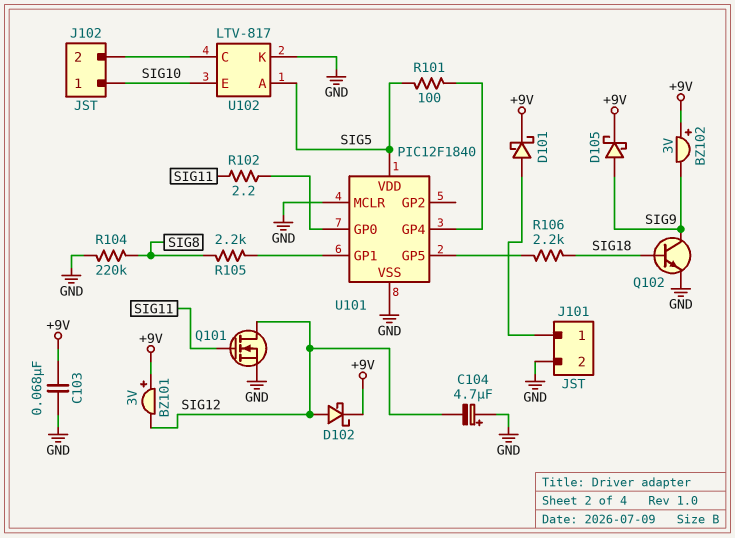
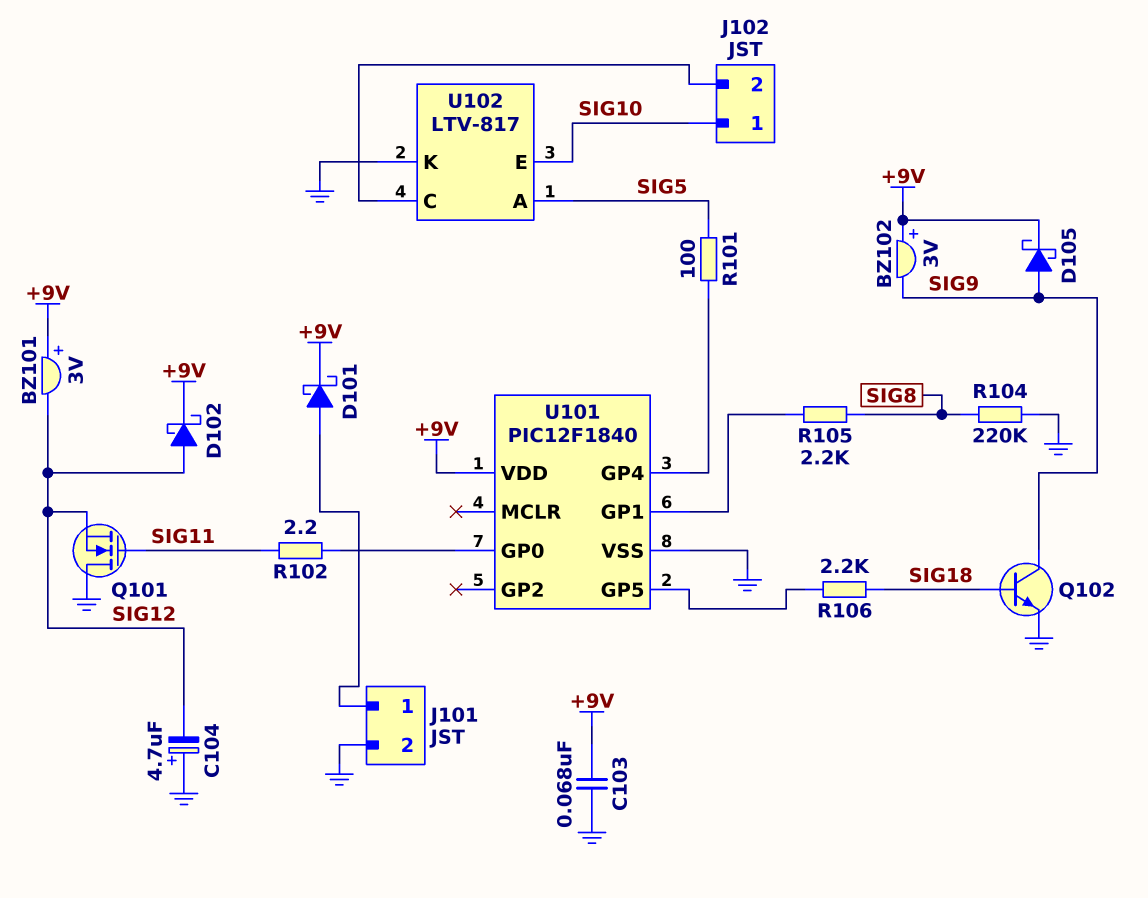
Q101: NMOS (G SIG11, D SIG12, S GND) -> NMOS (G SIG11, D GND, S SIG12)
U101 pin MCLR: GND -> none
U101 pin VDD: SIG5 -> +9V

